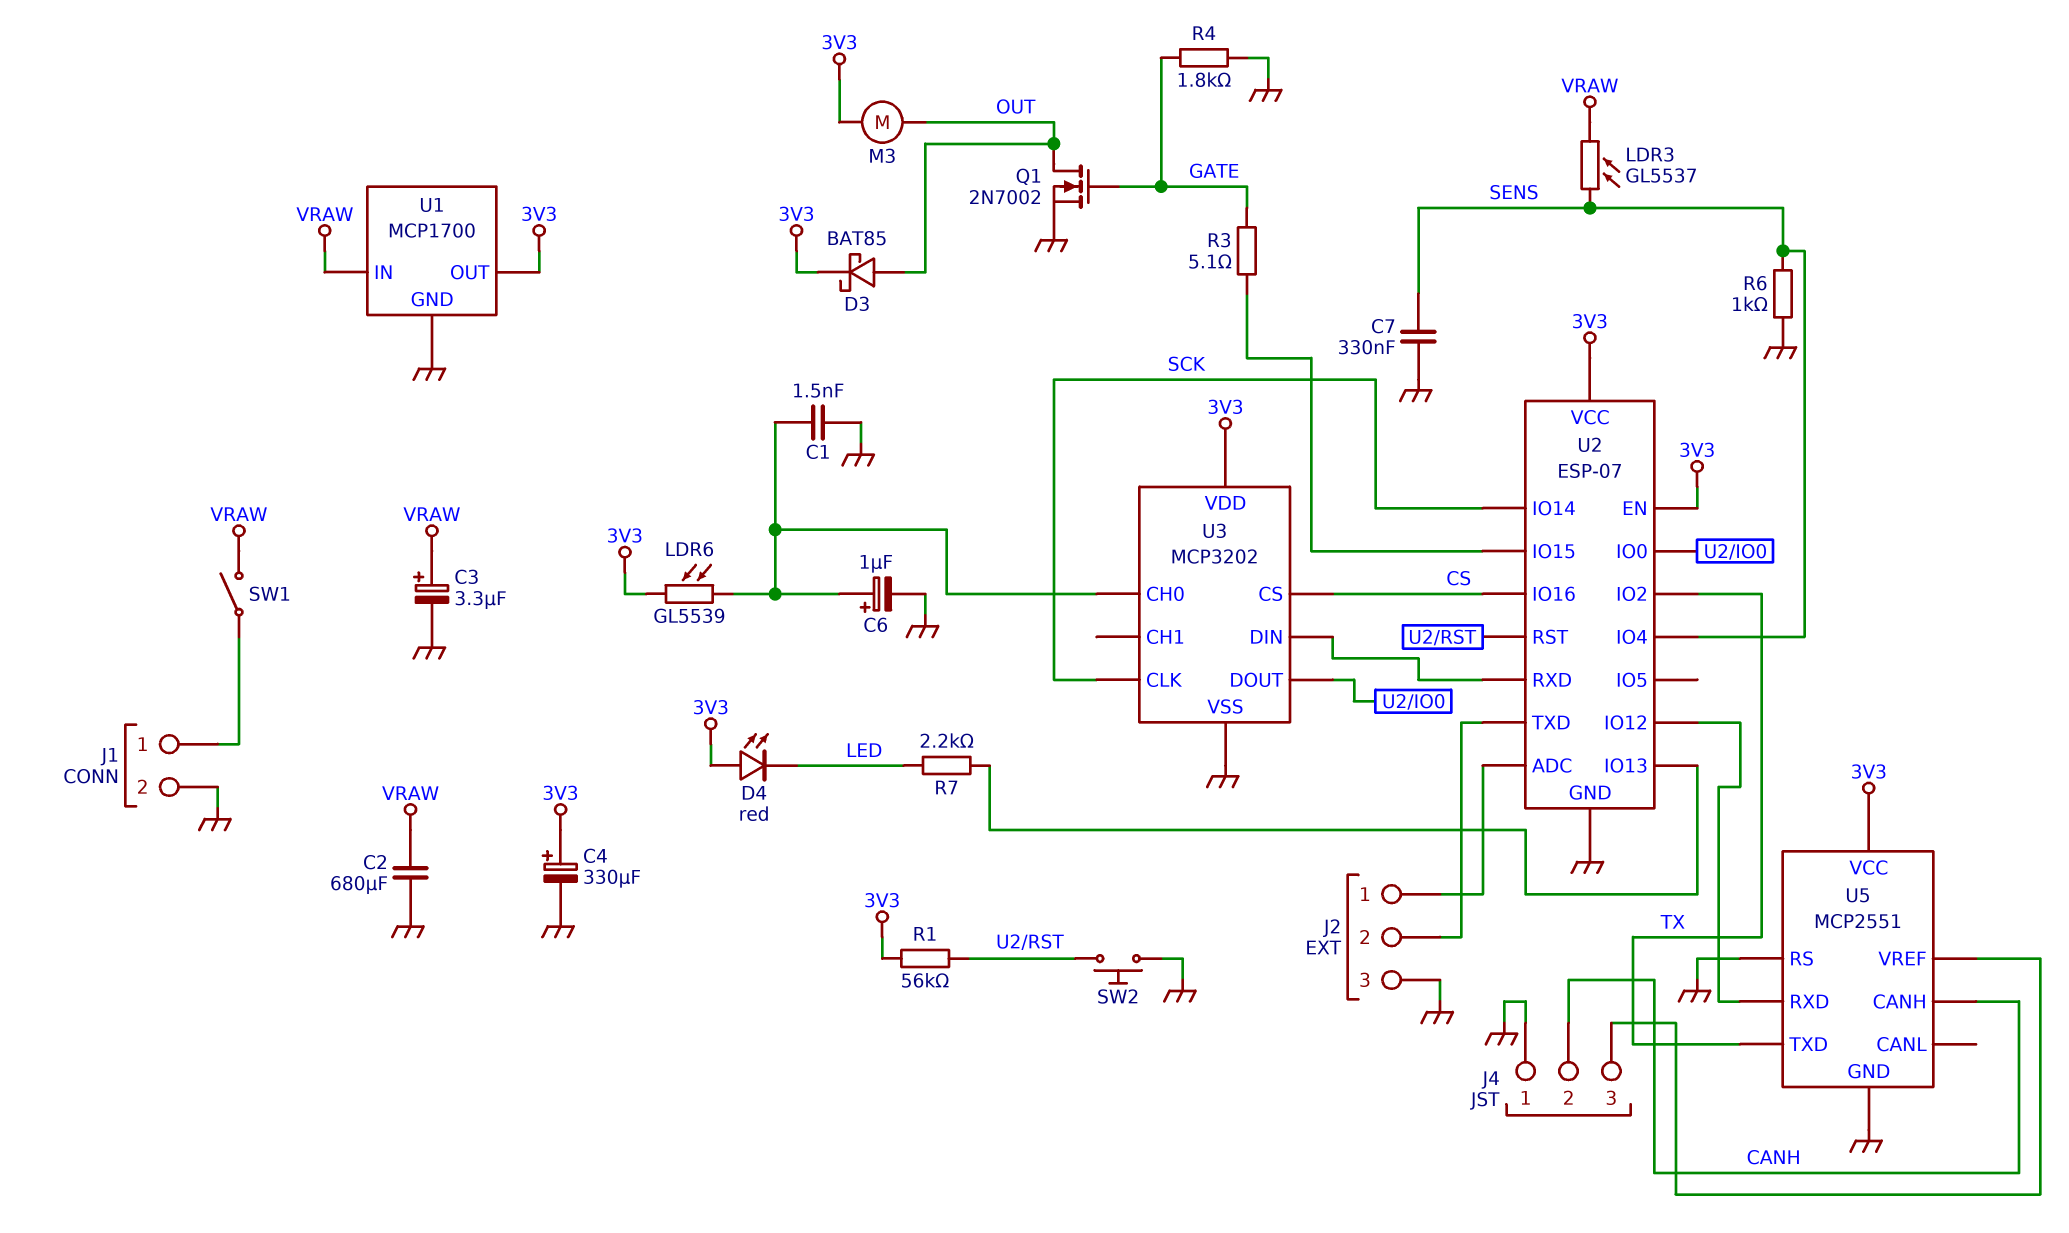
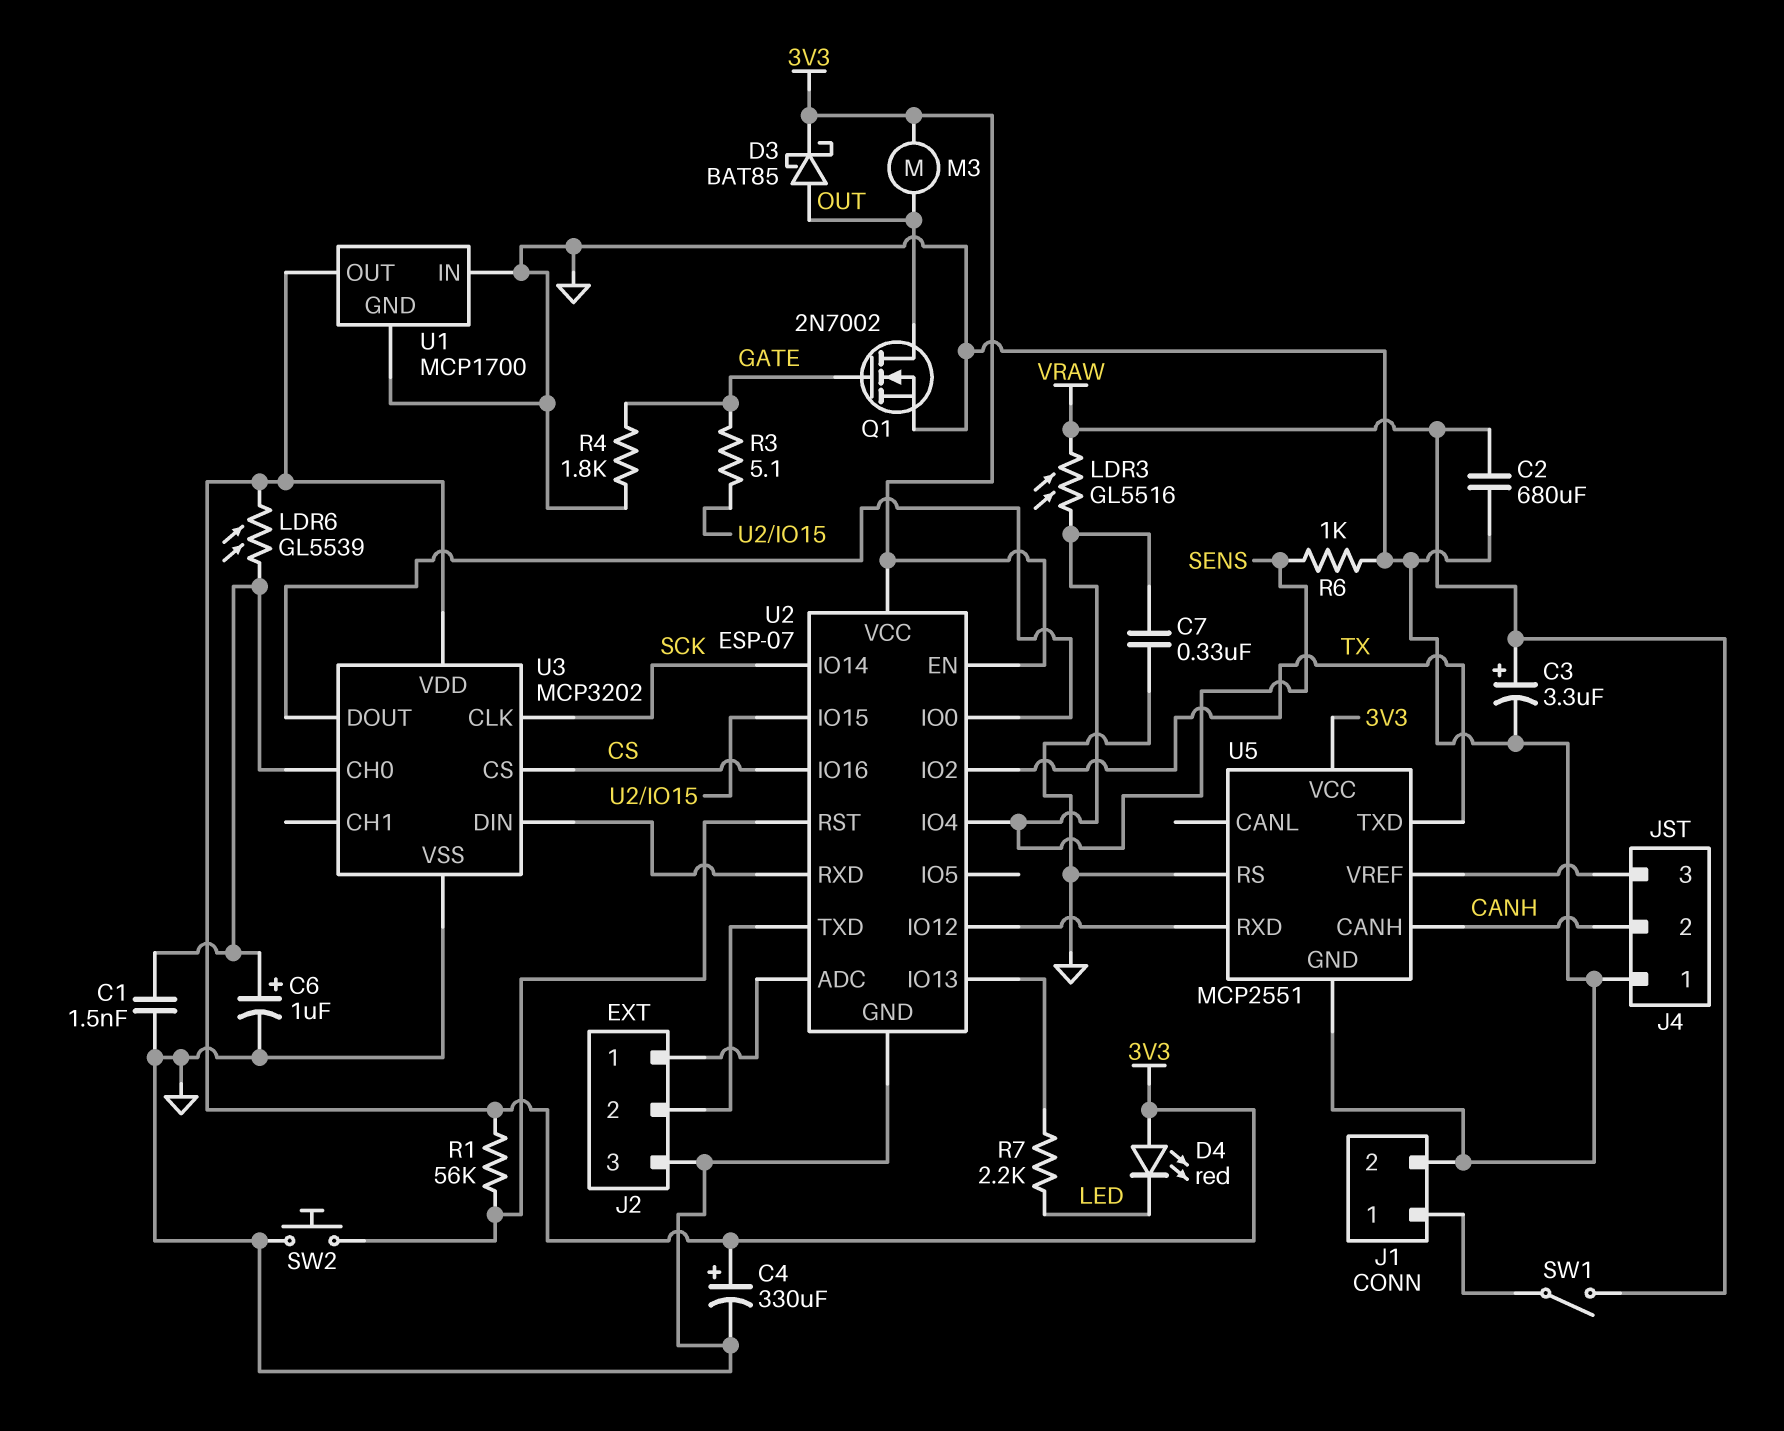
LDR3: GL5537 (SENS, VRAW) -> GL5516 (SENS, VRAW)
U1 pin IN: VRAW -> GND

